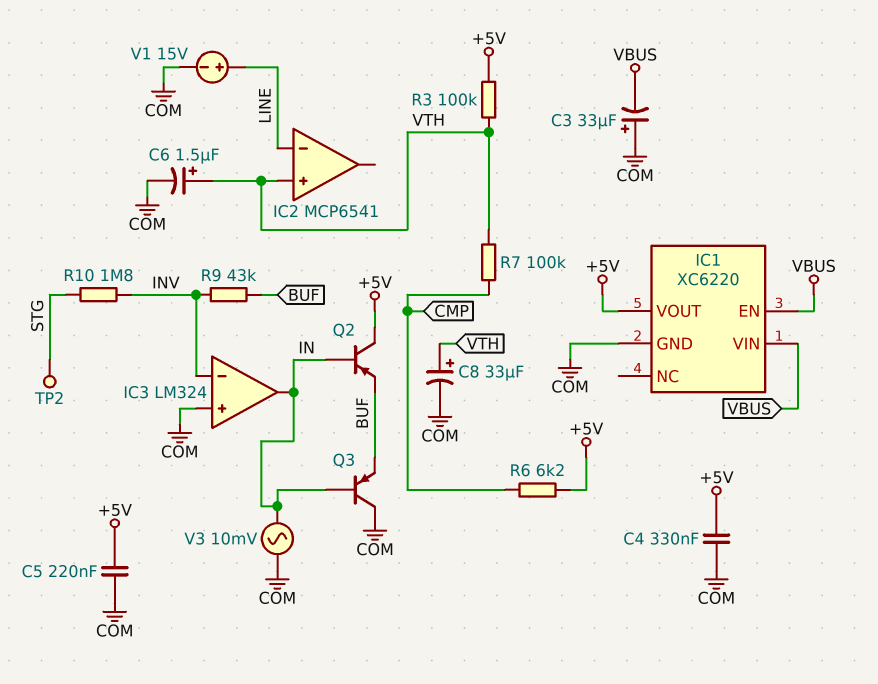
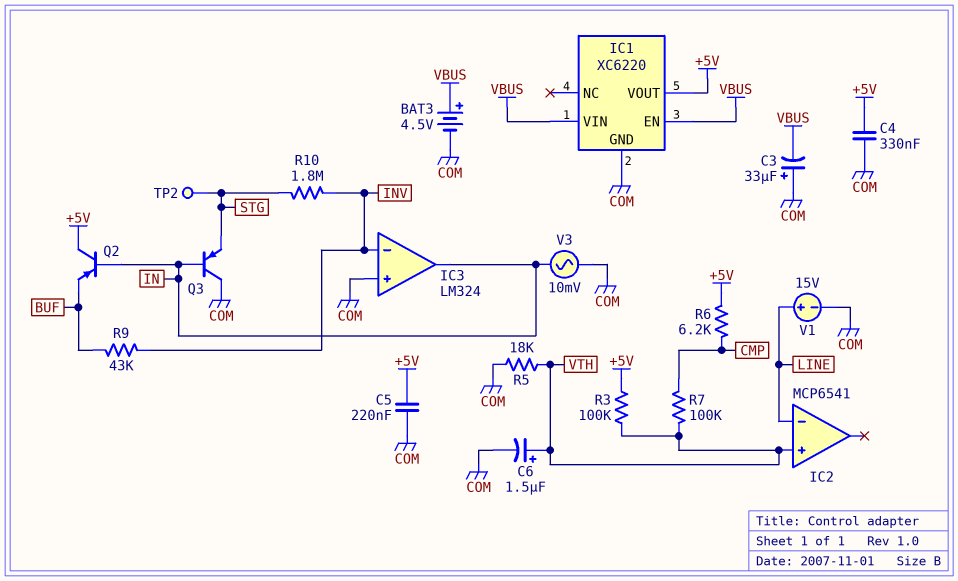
BAT3: none -> 4.5V (plus VBUS, minus COM)
C8: 33uF (plus VTH, minus COM) -> none
Q3: PNP (B IN, C COM, E BUF) -> PNP (B IN, C COM, E STG)
R5: none -> 18k (COM, VTH)

